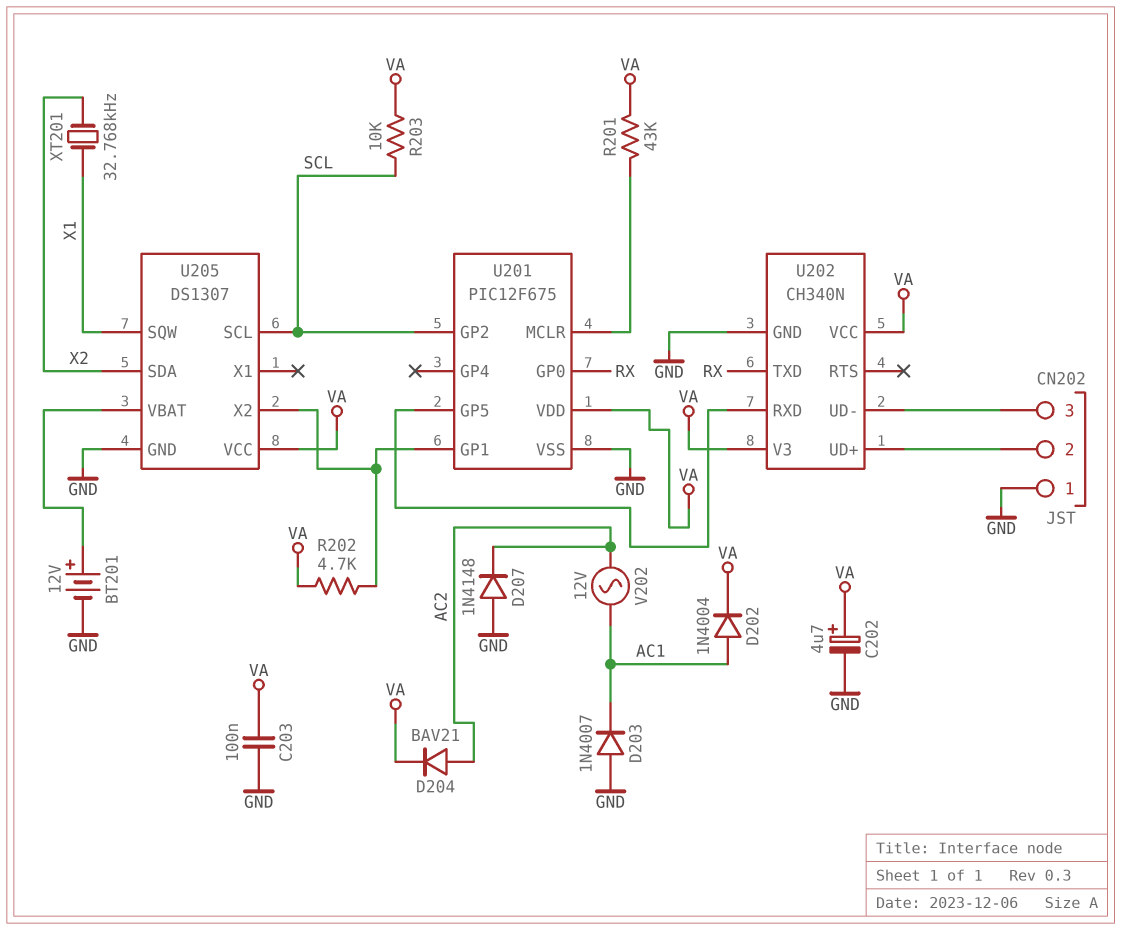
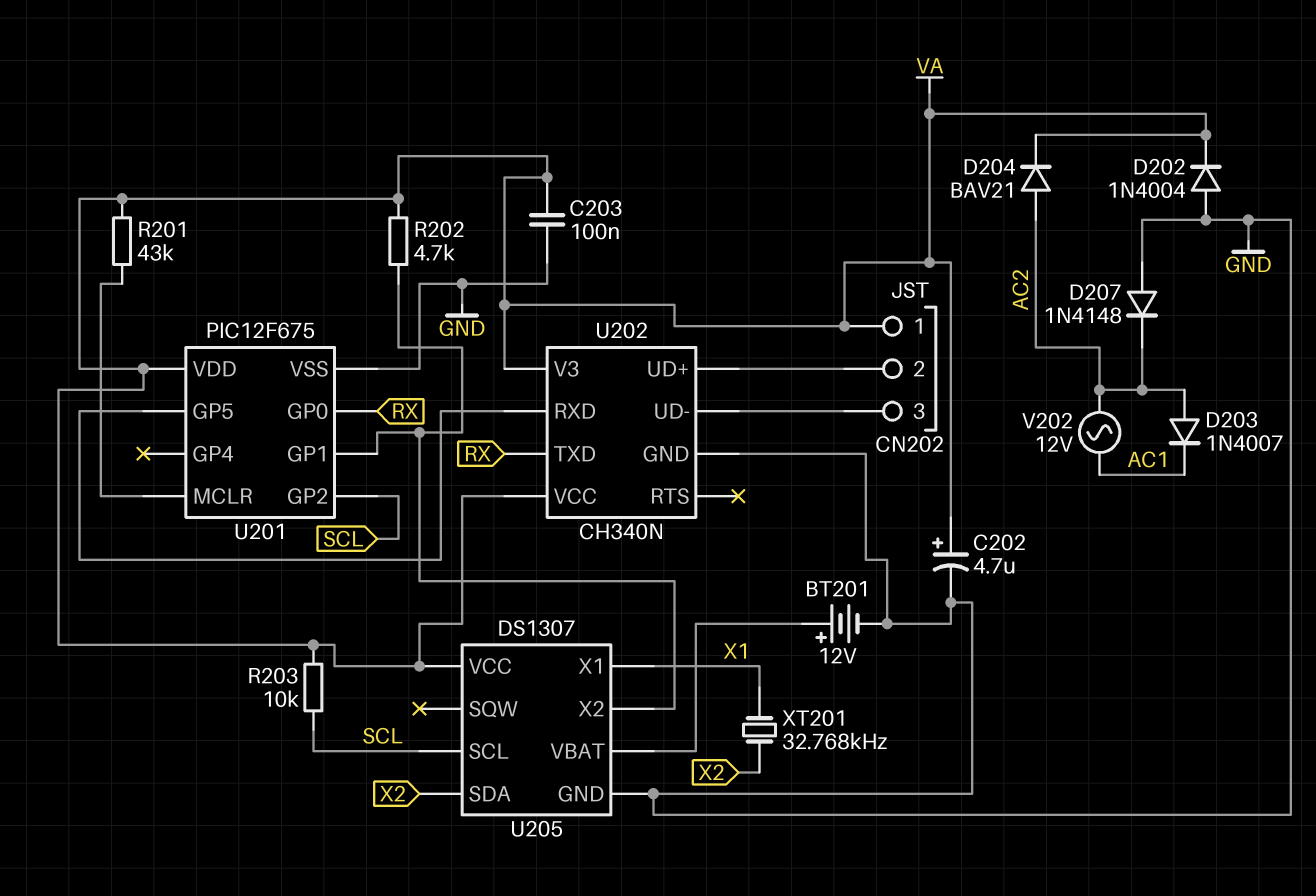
CN202 pin 1: GND -> VA
D202: diode 1N4004 (A AC1, K VA) -> diode 1N4004 (A GND, K VA)
D203: diode 1N4007 (A GND, K AC1) -> diode 1N4007 (A AC2, K AC1)
U205 pin SQW: X1 -> none
U205 pin X1: none -> X1

